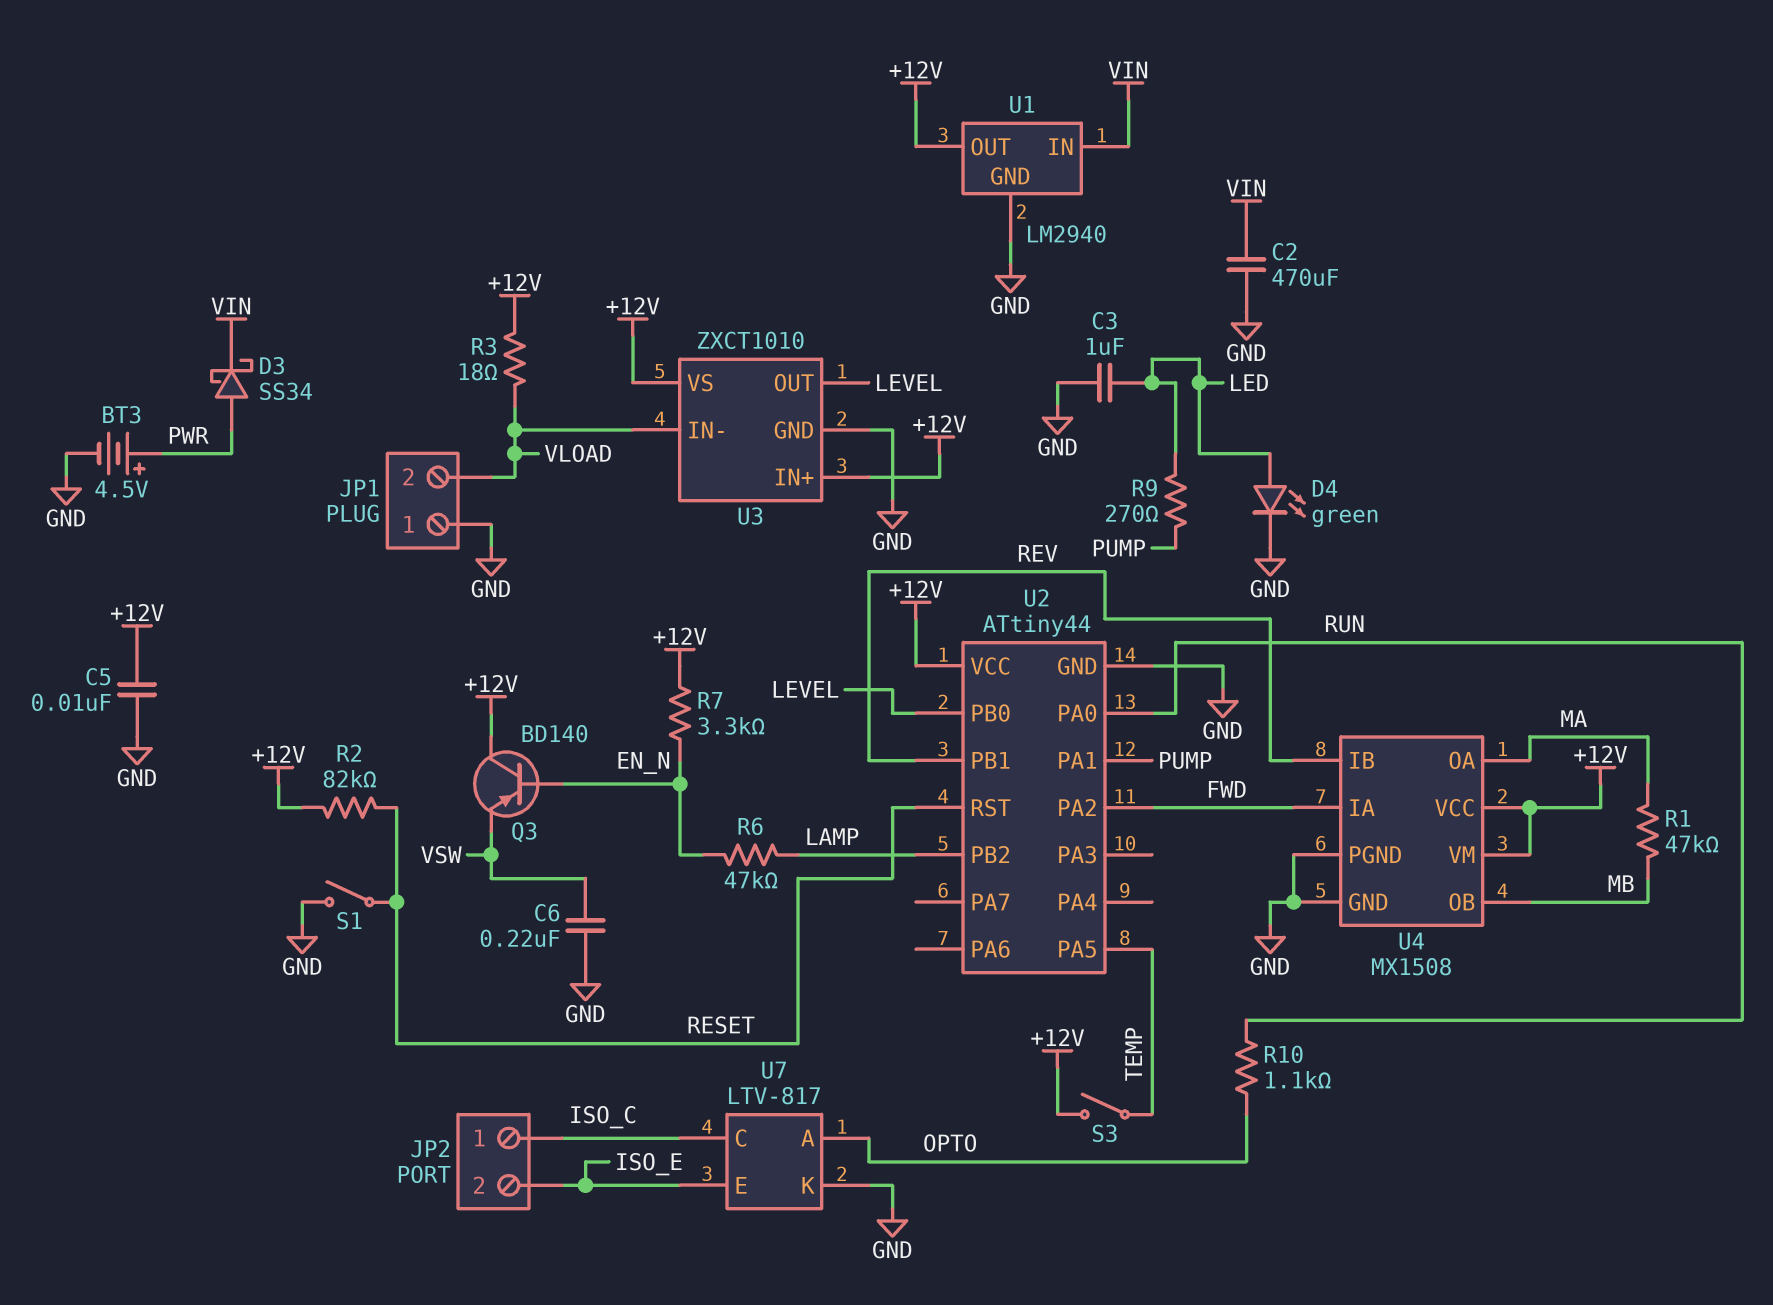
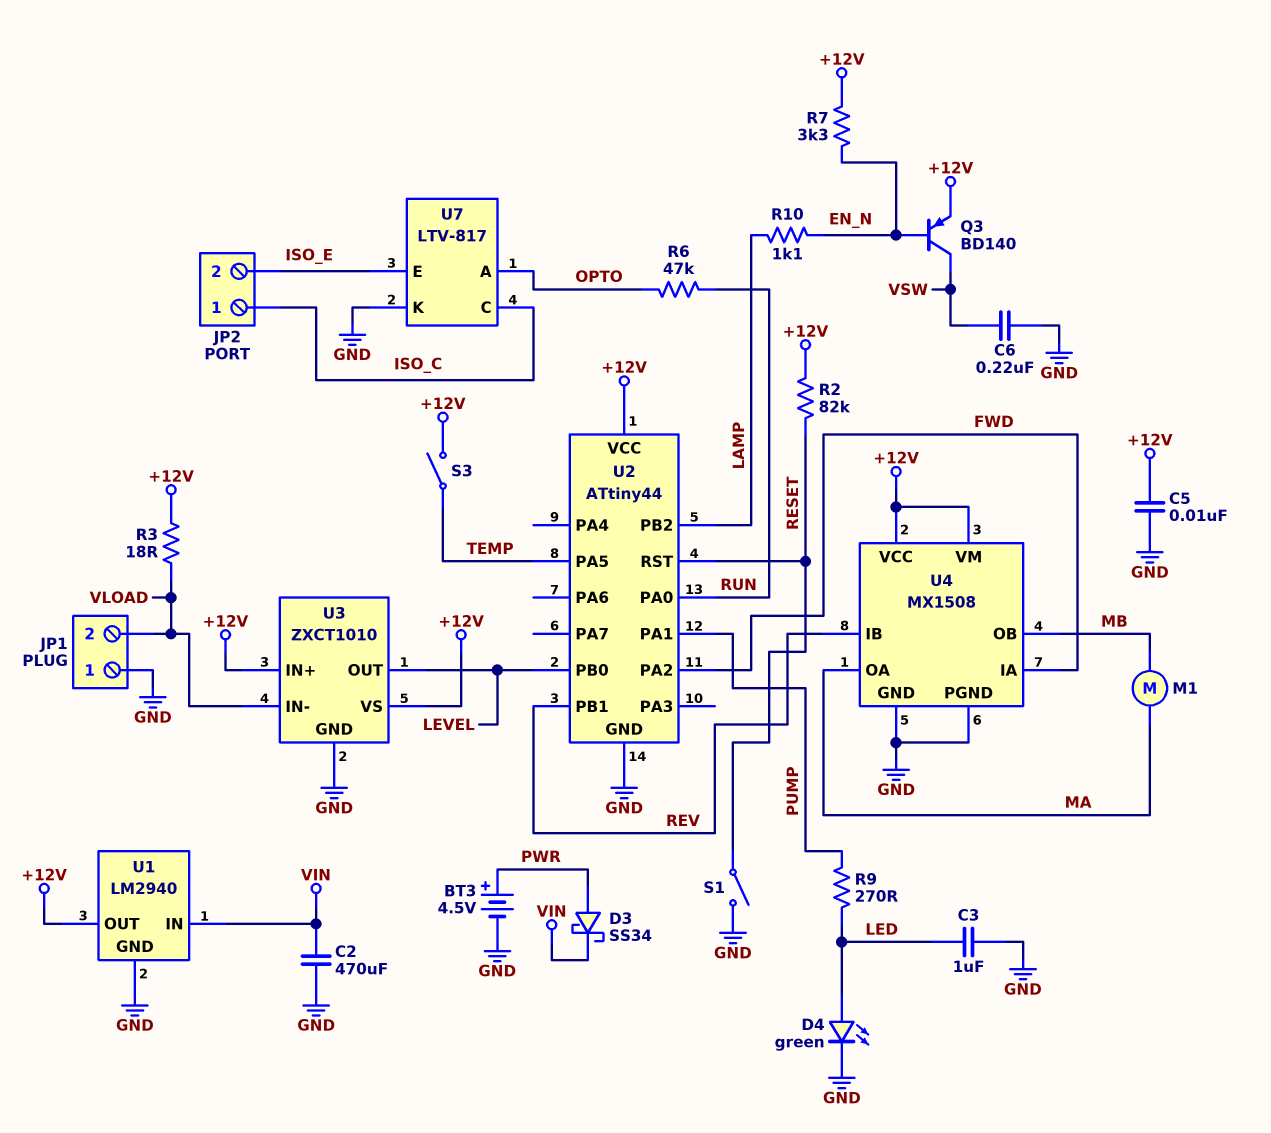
M1: none -> motor (MA, MB)
Q3: PNP BD140 (B EN_N, C +12V, E VSW) -> PNP BD140 (B EN_N, C VSW, E +12V)
R1: 47k (MA, MB) -> none
R6: 47k (EN_N, LAMP) -> 47k (OPTO, RUN)
R10: 1.1k (OPTO, RUN) -> 1.1k (EN_N, LAMP)

